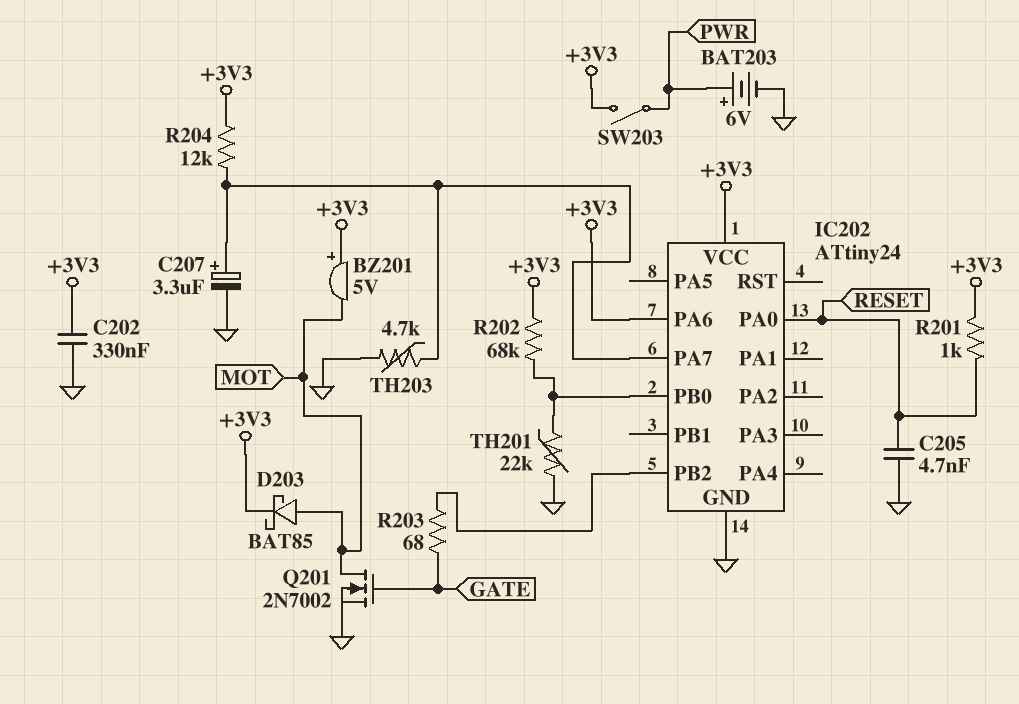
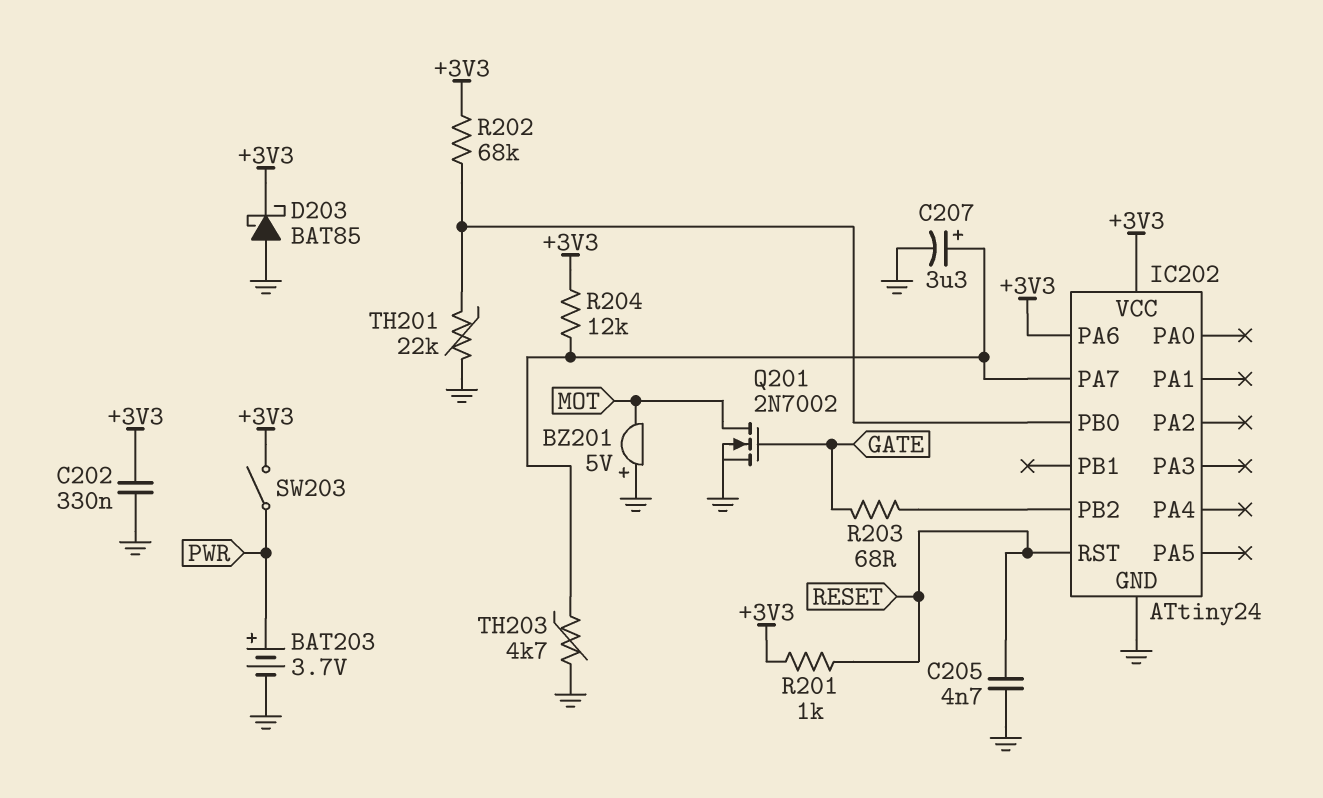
BAT203: 6V (plus PWR, minus GND) -> 3.7V (plus PWR, minus GND)
BZ201: buzzer 5V (plus +3V3, minus MOT) -> buzzer 5V (plus GND, minus MOT)
D203: schottky BAT85 (A MOT, K +3V3) -> schottky BAT85 (A GND, K +3V3)
IC202 pin PA0: RESET -> none
IC202 pin RST: none -> RESET

